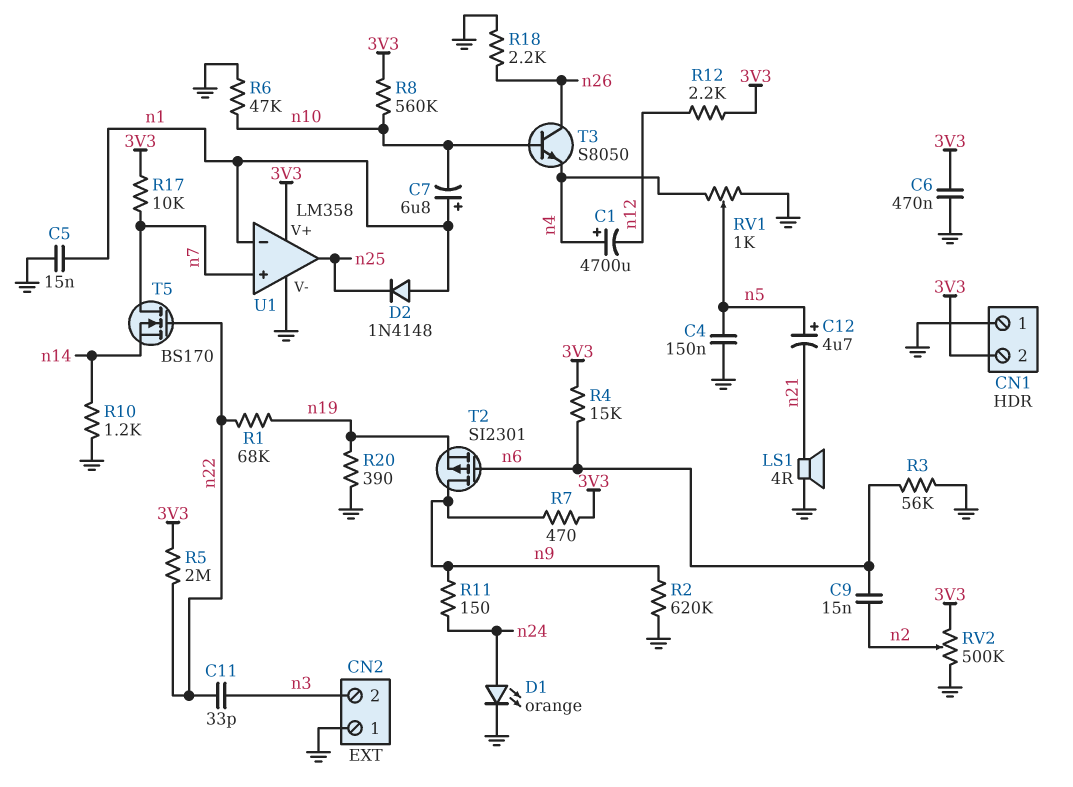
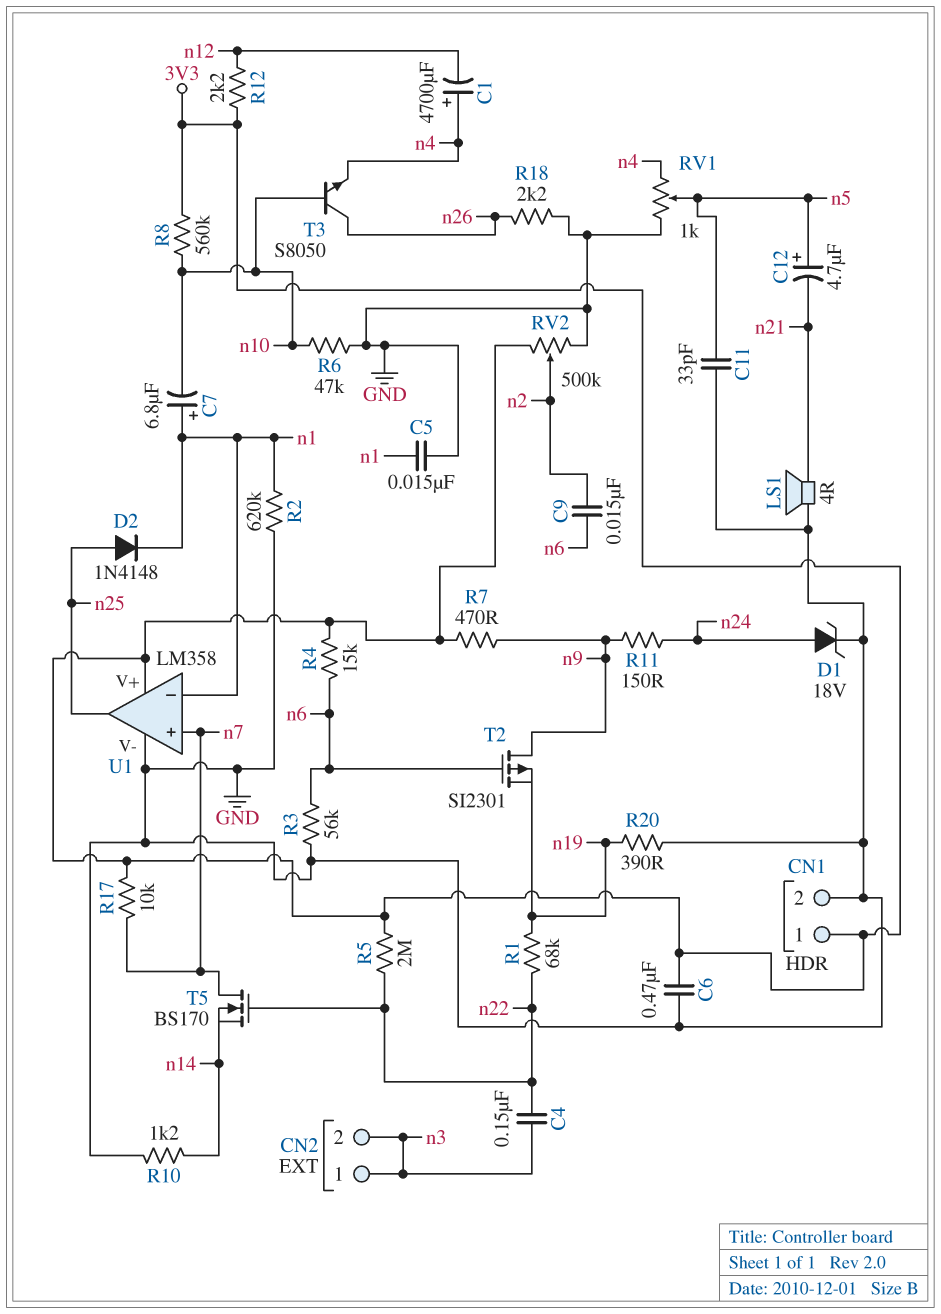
C4: 150nF (GND, n5) -> 150nF (n3, n22)
C11: 33pF (n3, n22) -> 33pF (GND, n5)
CN1 pin 1: GND -> 3V3
CN1 pin 2: 3V3 -> GND
CN2 pin 1: GND -> n3
D1: LED orange (A n24, K GND) -> zener 18V (A n24, K GND)
D2: diode 1N4148 (A n1, K n25) -> diode 1N4148 (A n25, K n1)
R2: 620k (GND, n9) -> 620k (GND, n1)

